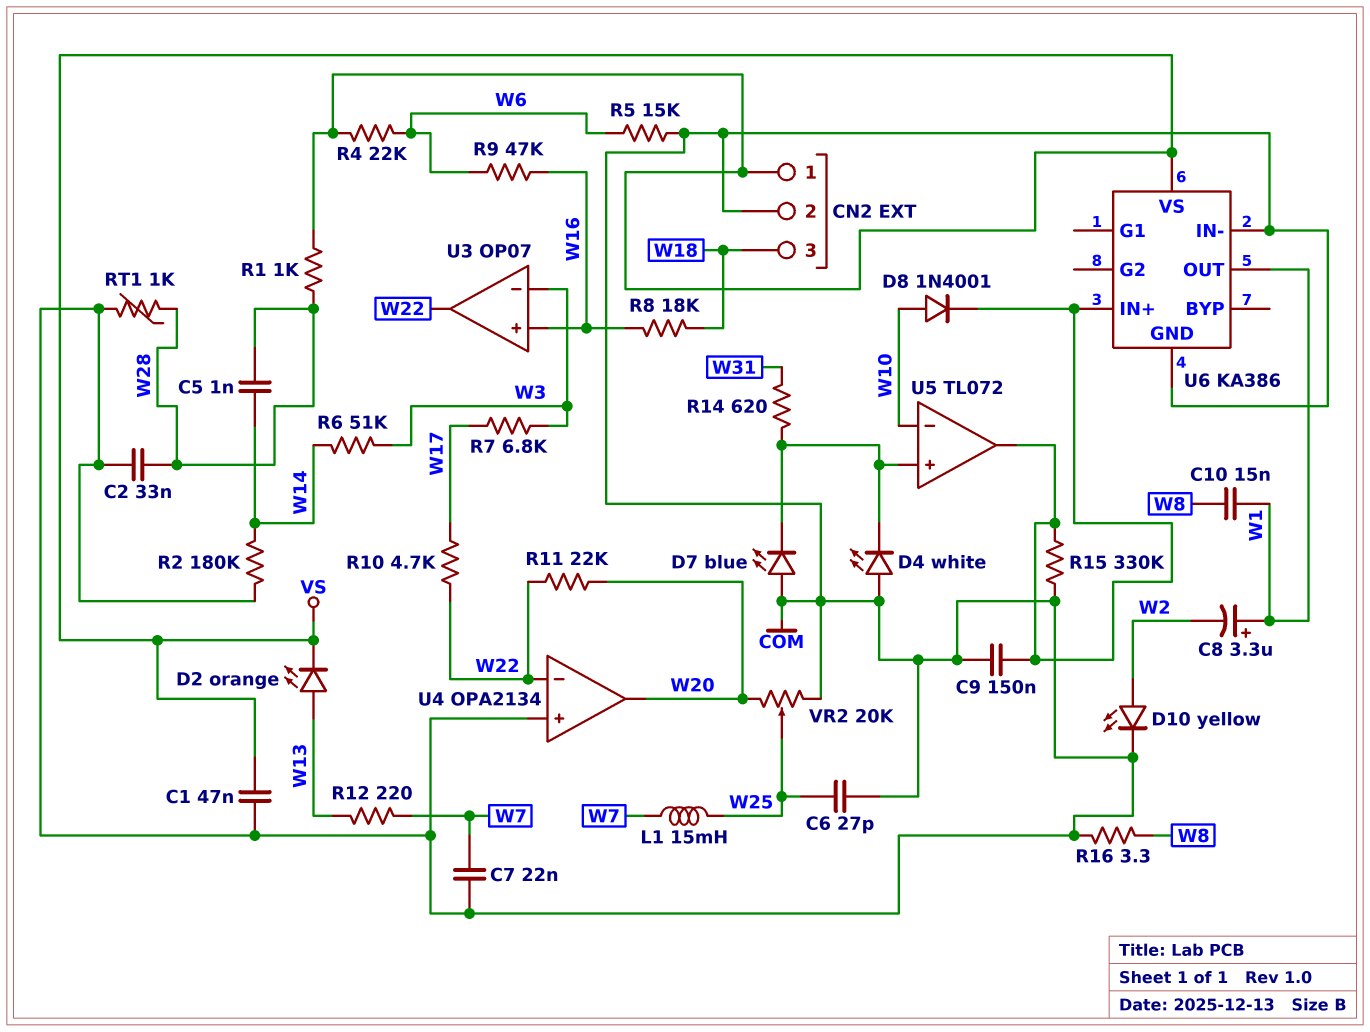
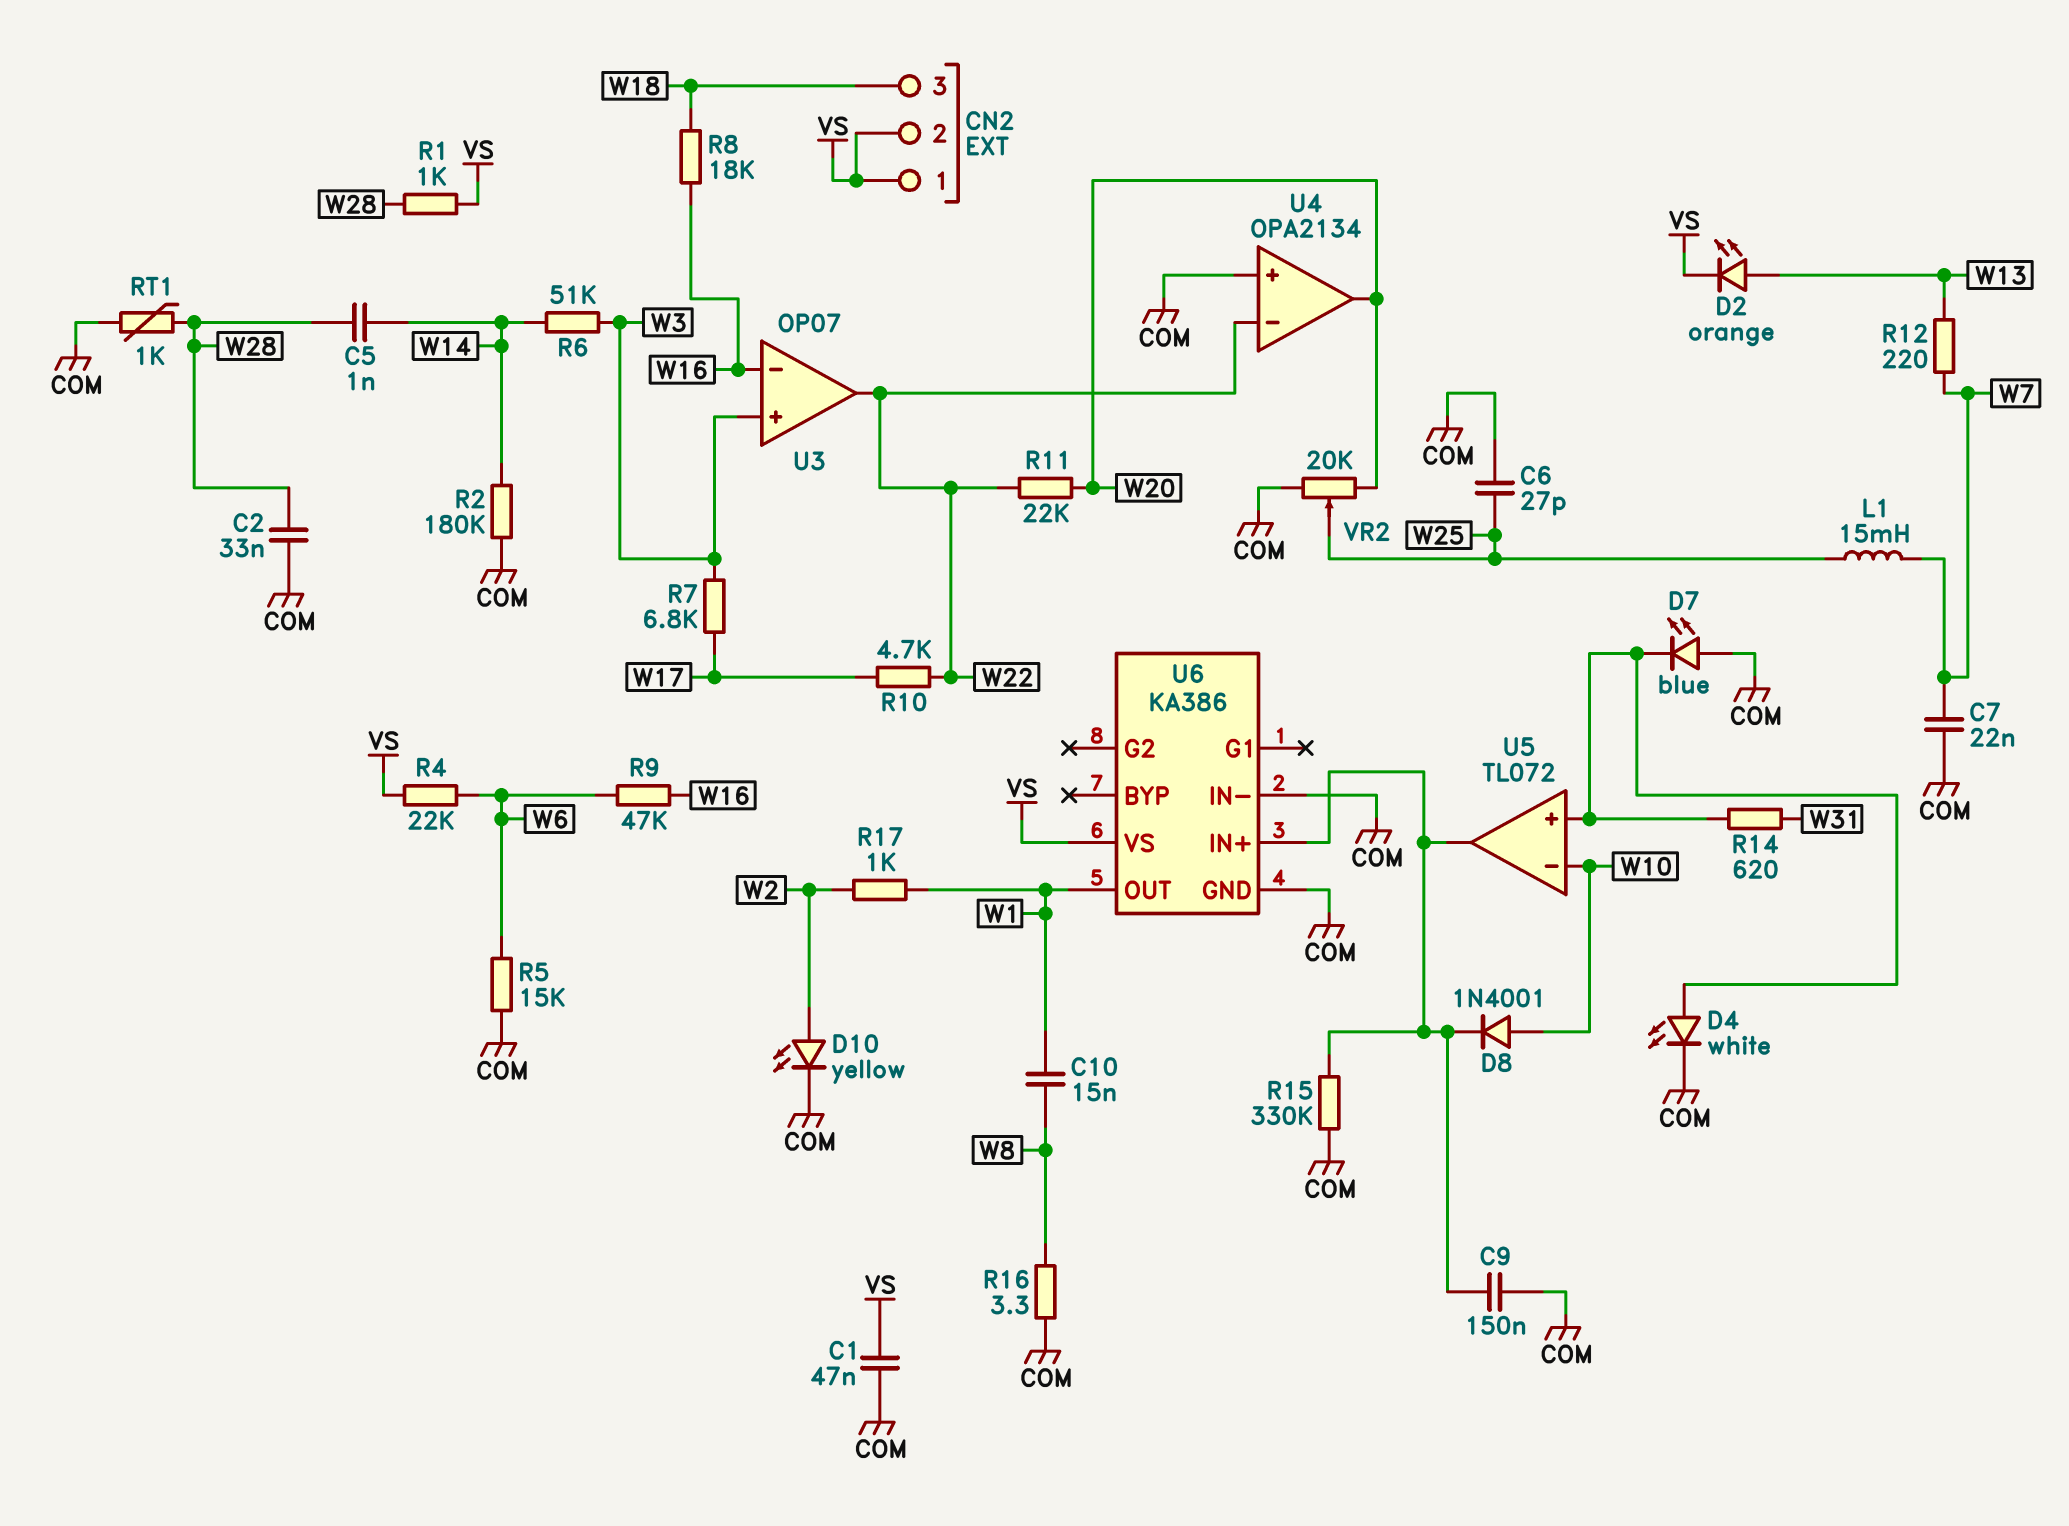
C8: 3.3uF (plus W1, minus W2) -> none
CN2 pin 2: COM -> VS
D4: LED white (A COM, K U5/in+) -> LED white (A U5/in+, K COM)
R17: none -> 1k (W1, W2)
U3 pin in+: W16 -> W3
U3 pin in-: W3 -> W16

